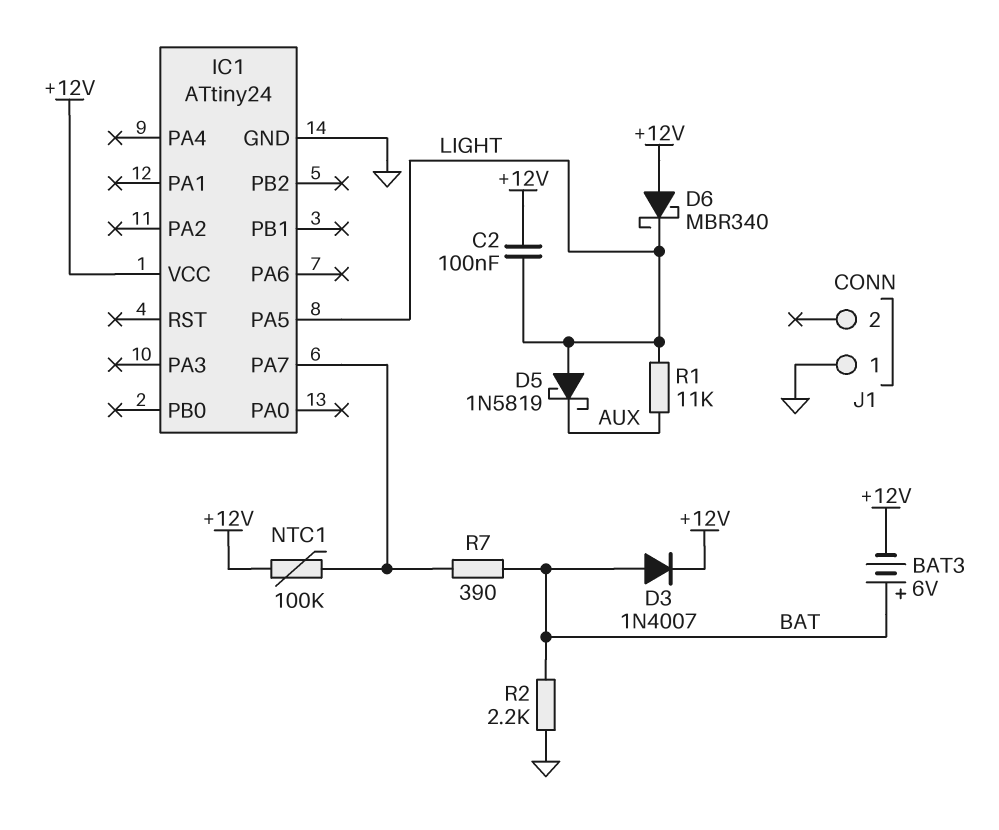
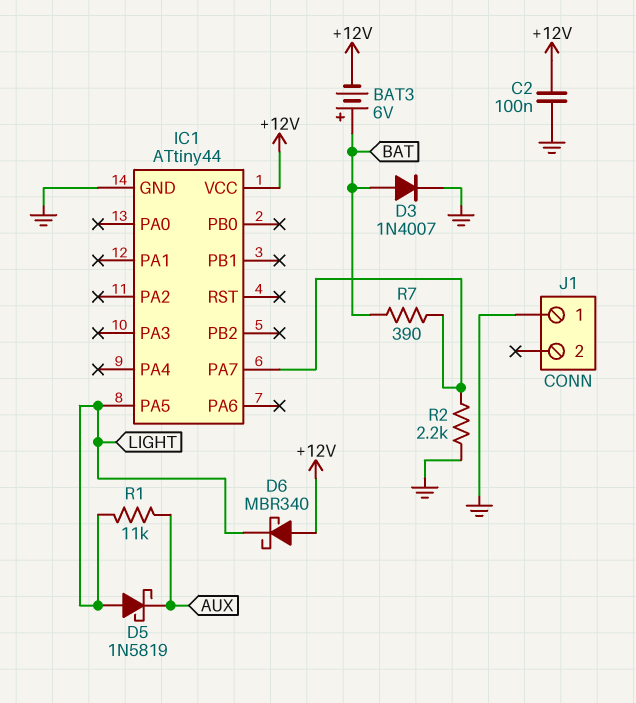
C2: 100nF (+12V, LIGHT) -> 100nF (+12V, GND)
D3: diode 1N4007 (A BAT, K +12V) -> diode 1N4007 (A BAT, K GND)
IC1: ATtiny24 -> ATtiny44
NTC1: 100k (+12V, IC1/PA7) -> none
R2: 2.2k (BAT, GND) -> 2.2k (GND, IC1/PA7)

